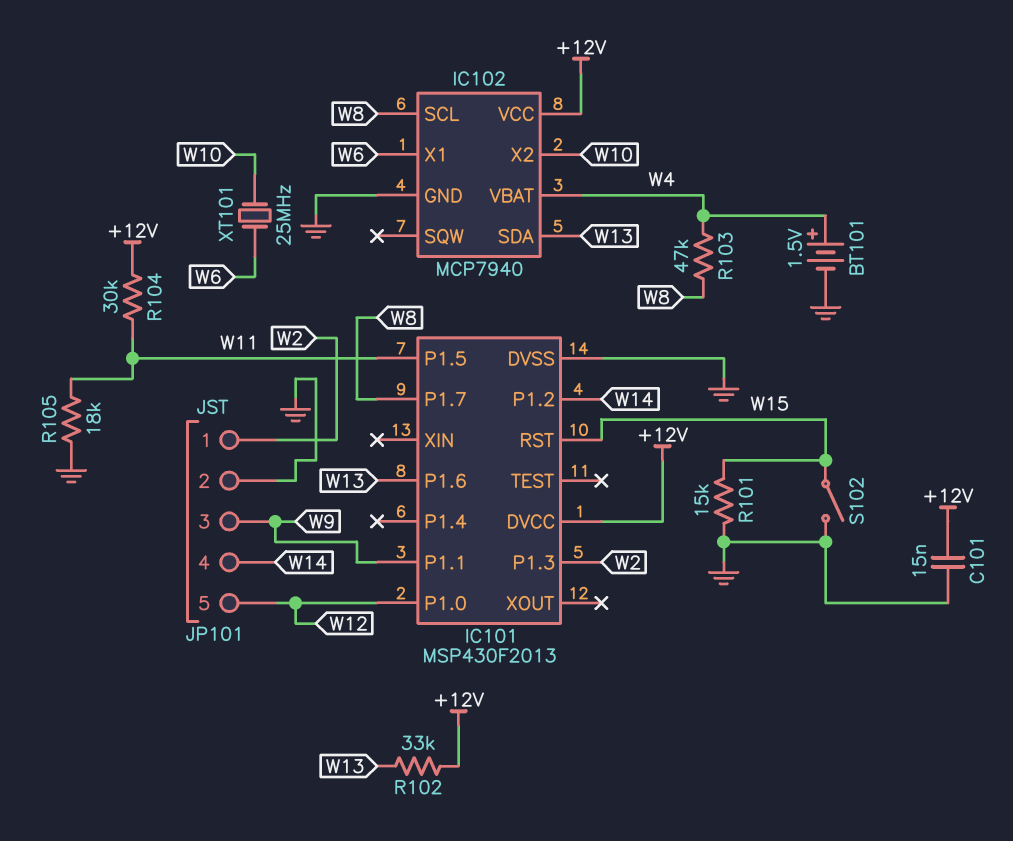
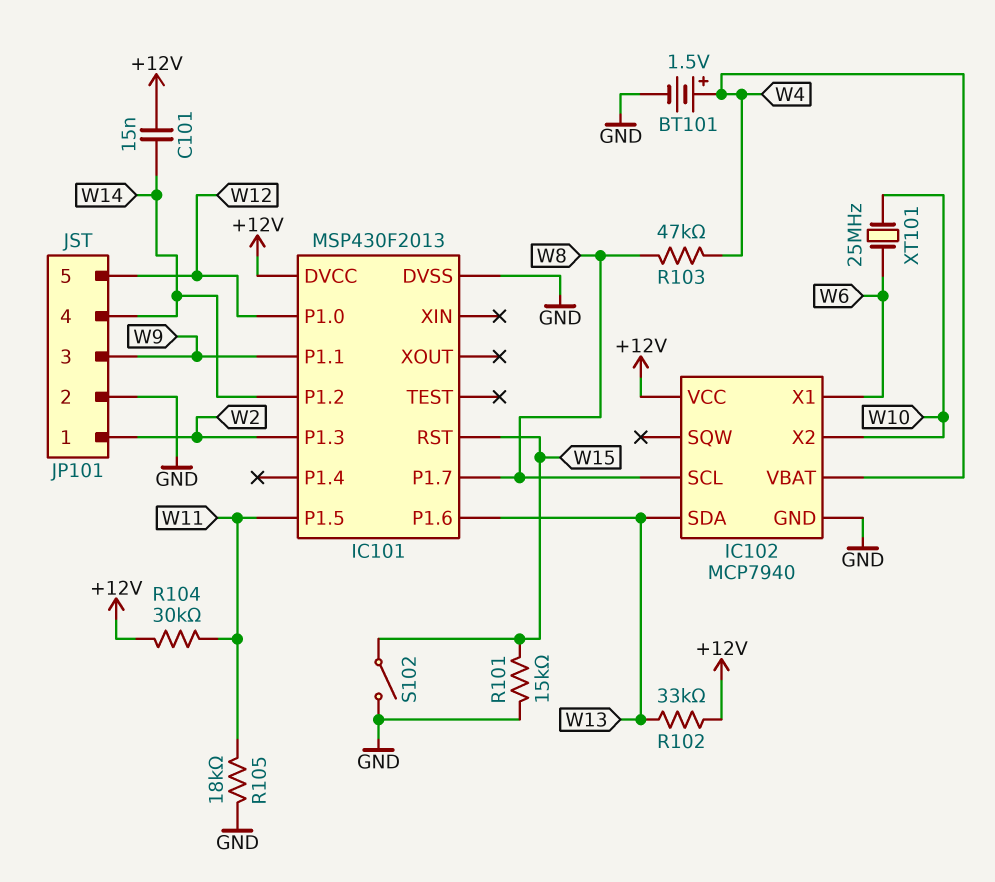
C101: 15nF (+12V, GND) -> 15nF (+12V, W14)

